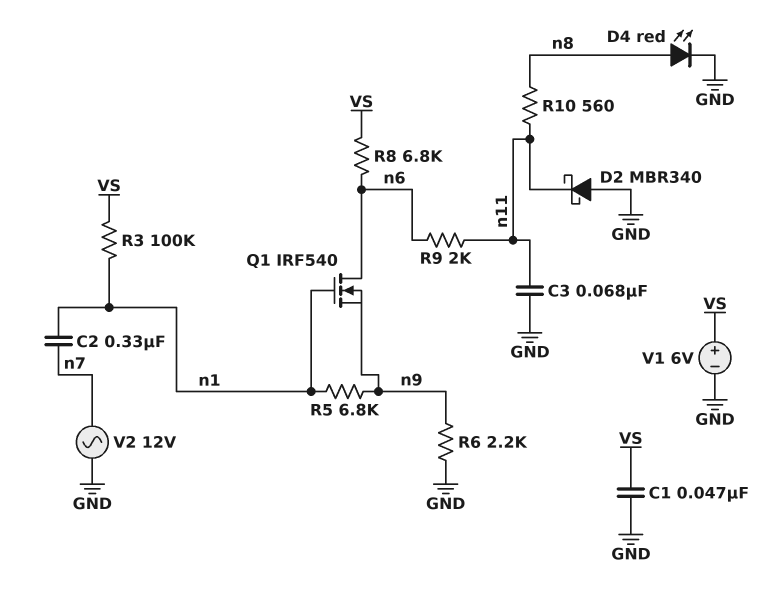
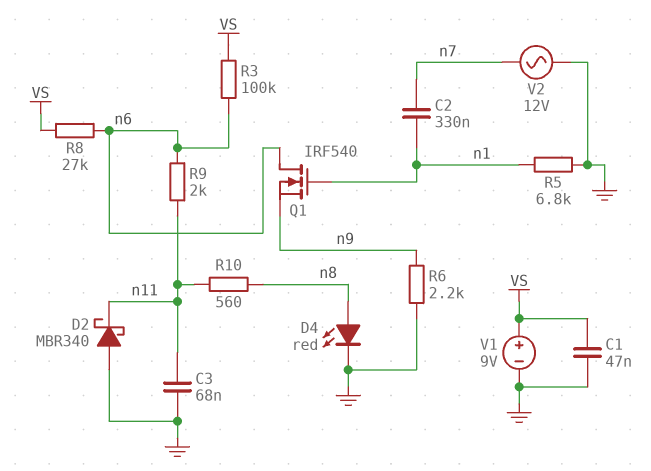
R3: 100k (VS, n1) -> 100k (VS, n6)
R5: 6.8k (n1, n9) -> 6.8k (GND, n1)
R8: 6.8k (VS, n6) -> 27k (VS, n6)
V1: 6V (plus VS, minus GND) -> 9V (plus VS, minus GND)

